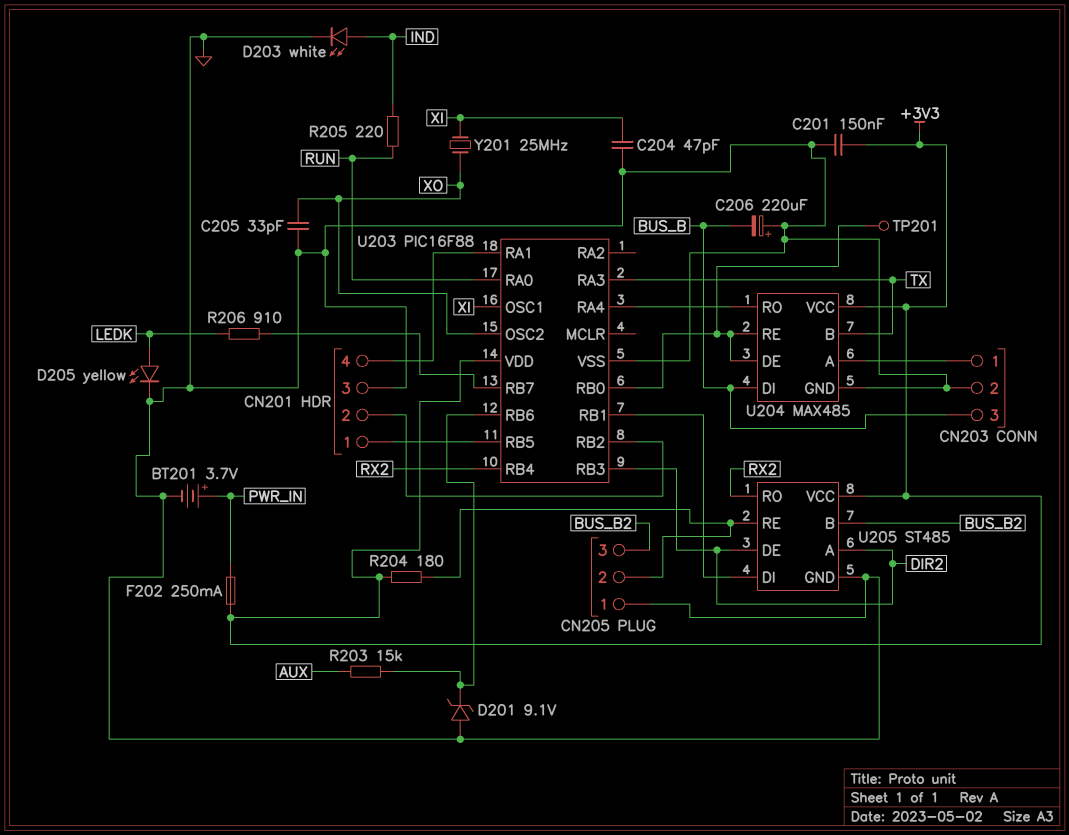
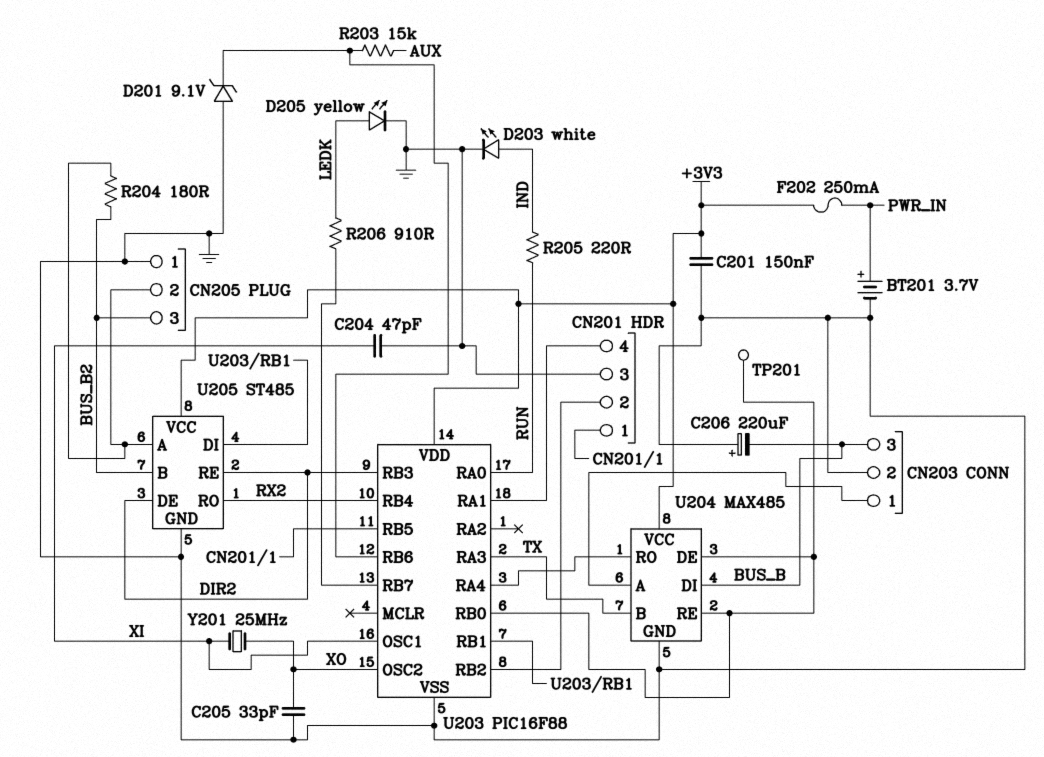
R204: 180 (+3V3, CN205/2) -> 180 (BUS_B2, CN205/2)
U205 pin A: DIR2 -> CN205/2
U205 pin RE: CN205/2 -> DIR2

